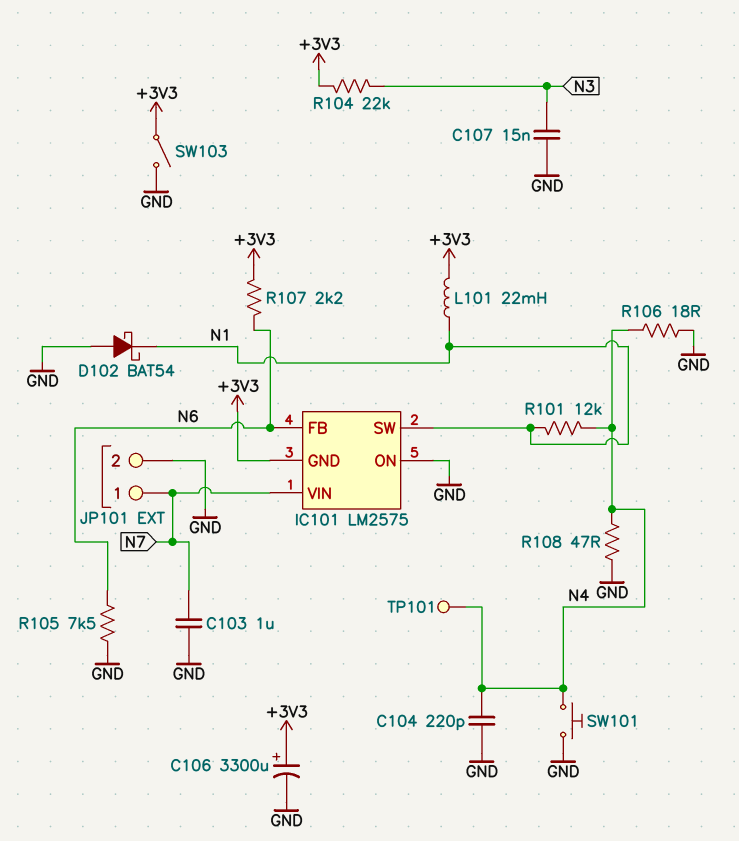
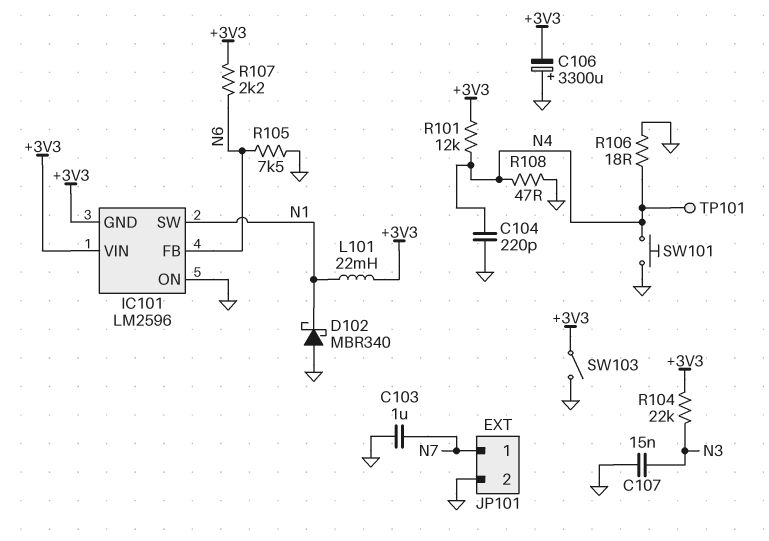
C106: 3300uF (plus +3V3, minus GND) -> 3300uF (plus GND, minus +3V3)
D102: schottky BAT54 (A GND, K N1) -> schottky MBR340 (A GND, K N1)
IC101: LM2575 -> LM2596
IC101 pin VIN: N7 -> +3V3
R101: 12k (N1, N4) -> 12k (+3V3, N4)

